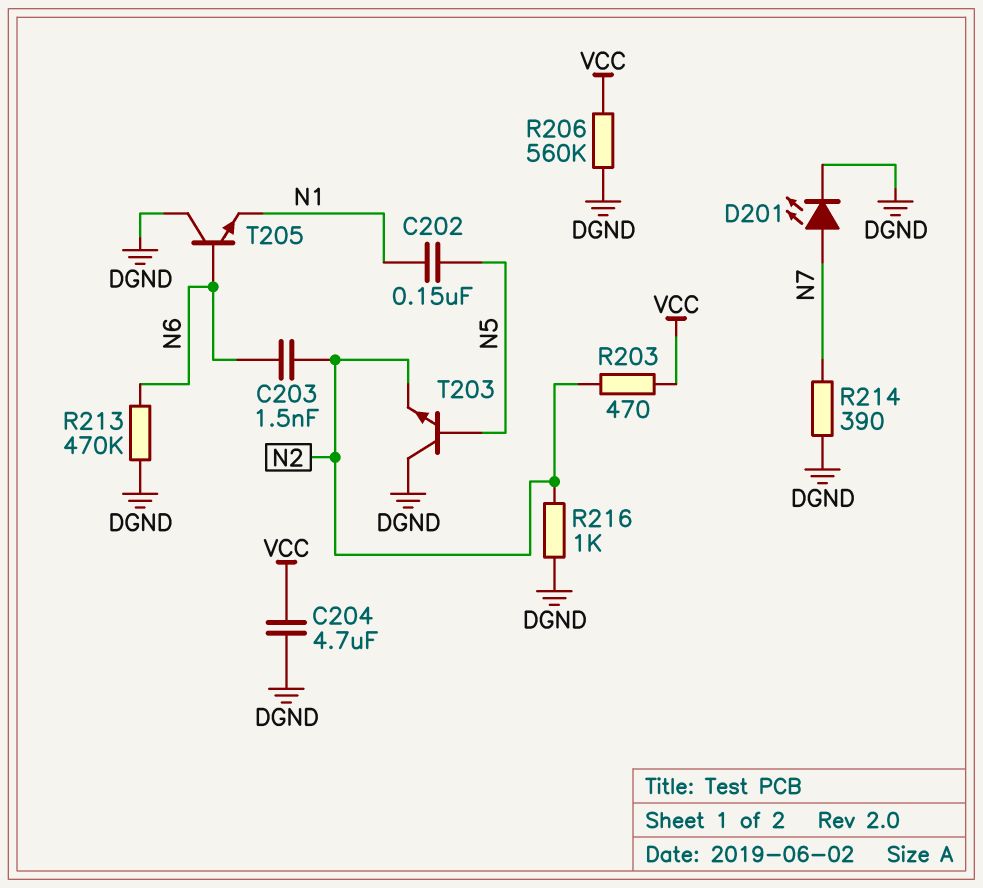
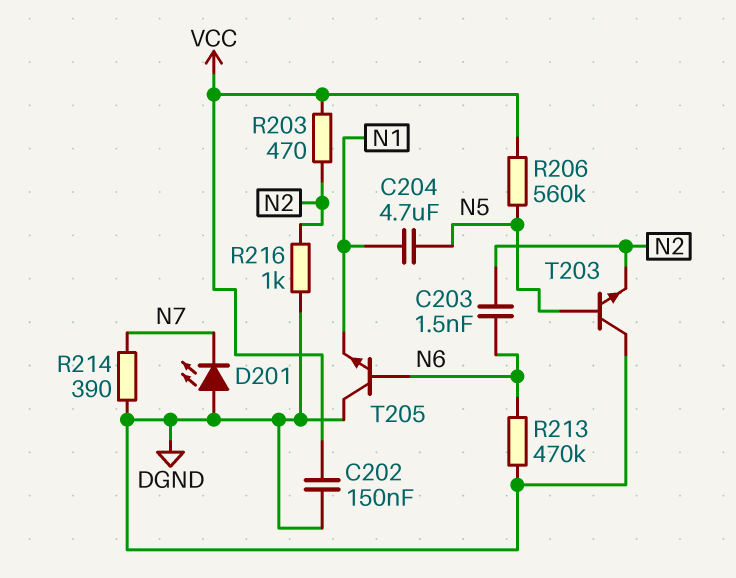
C202: 150nF (N1, N5) -> 150nF (DGND, VCC)
C204: 4.7uF (DGND, VCC) -> 4.7uF (N1, N5)
D201: LED (A N7, K DGND) -> LED (A DGND, K N7)
R206: 560k (DGND, VCC) -> 560k (N5, VCC)

